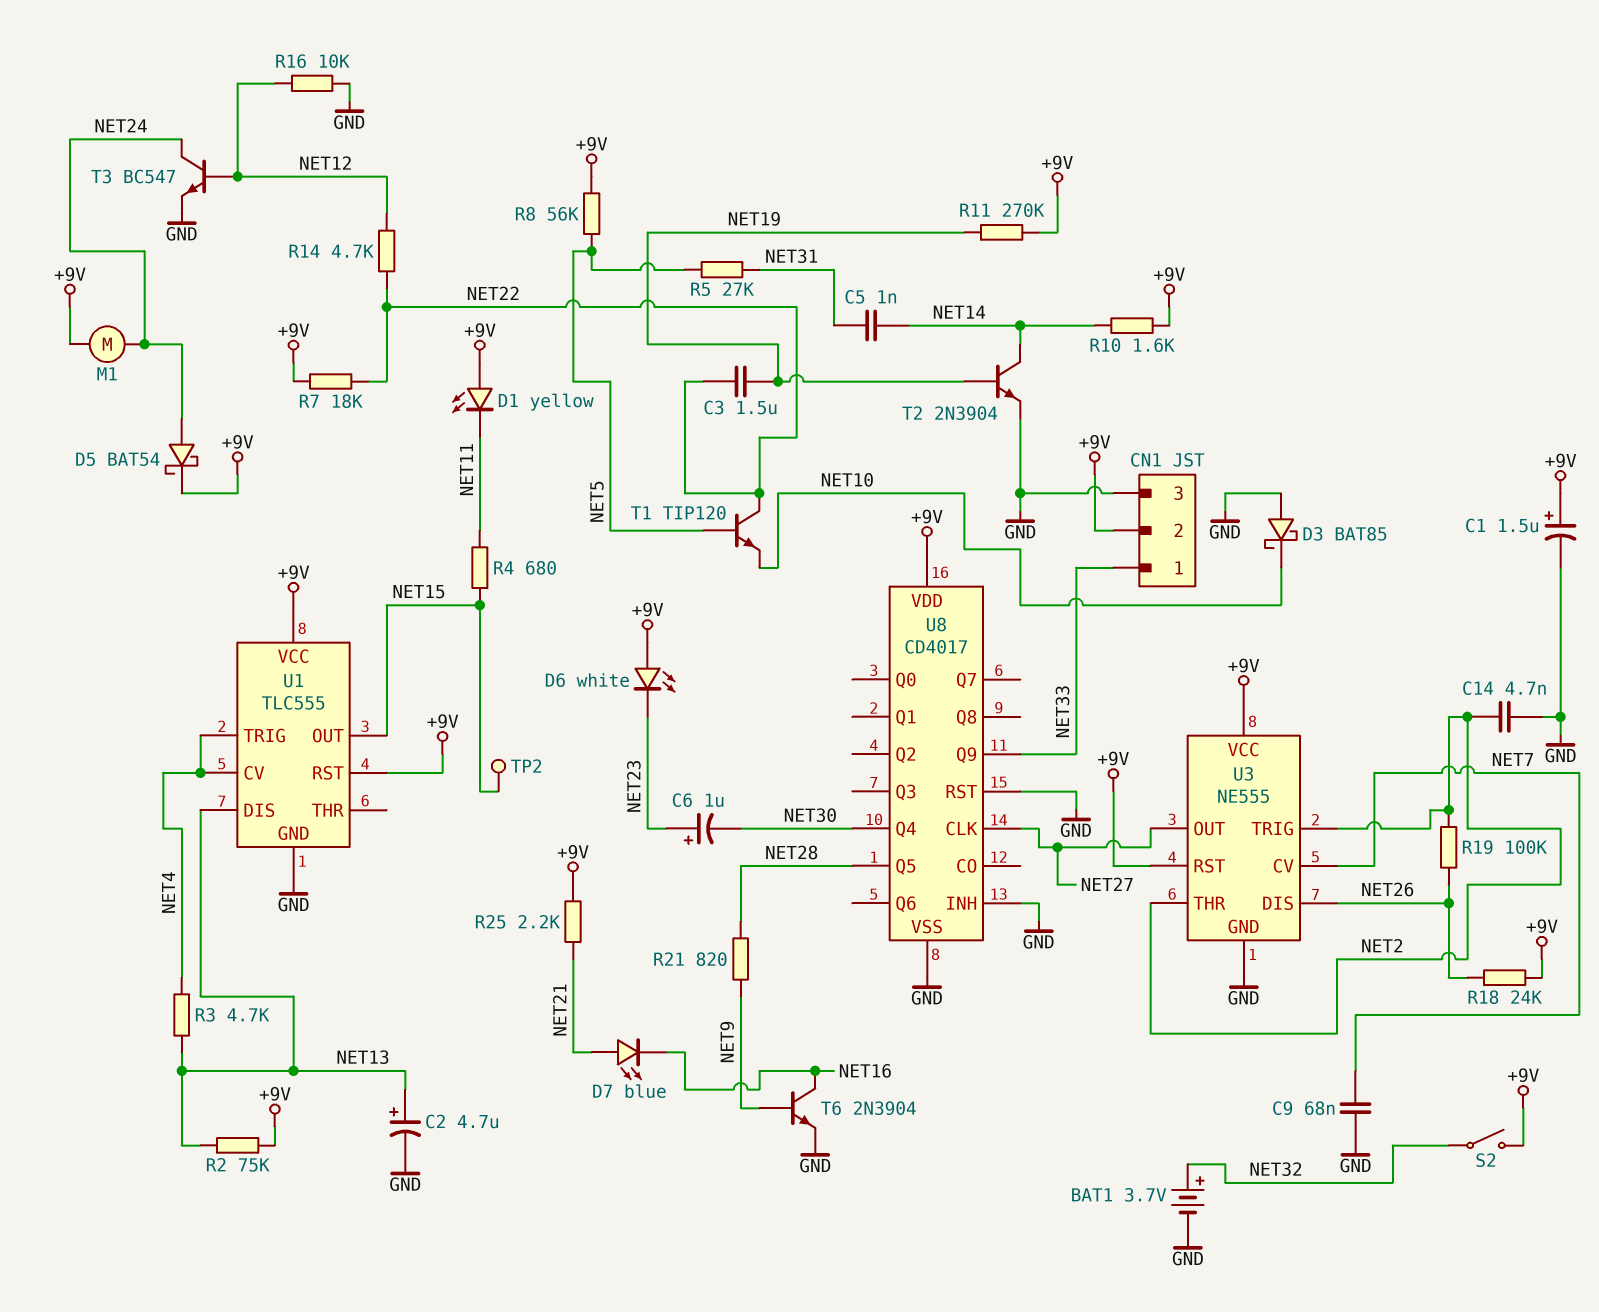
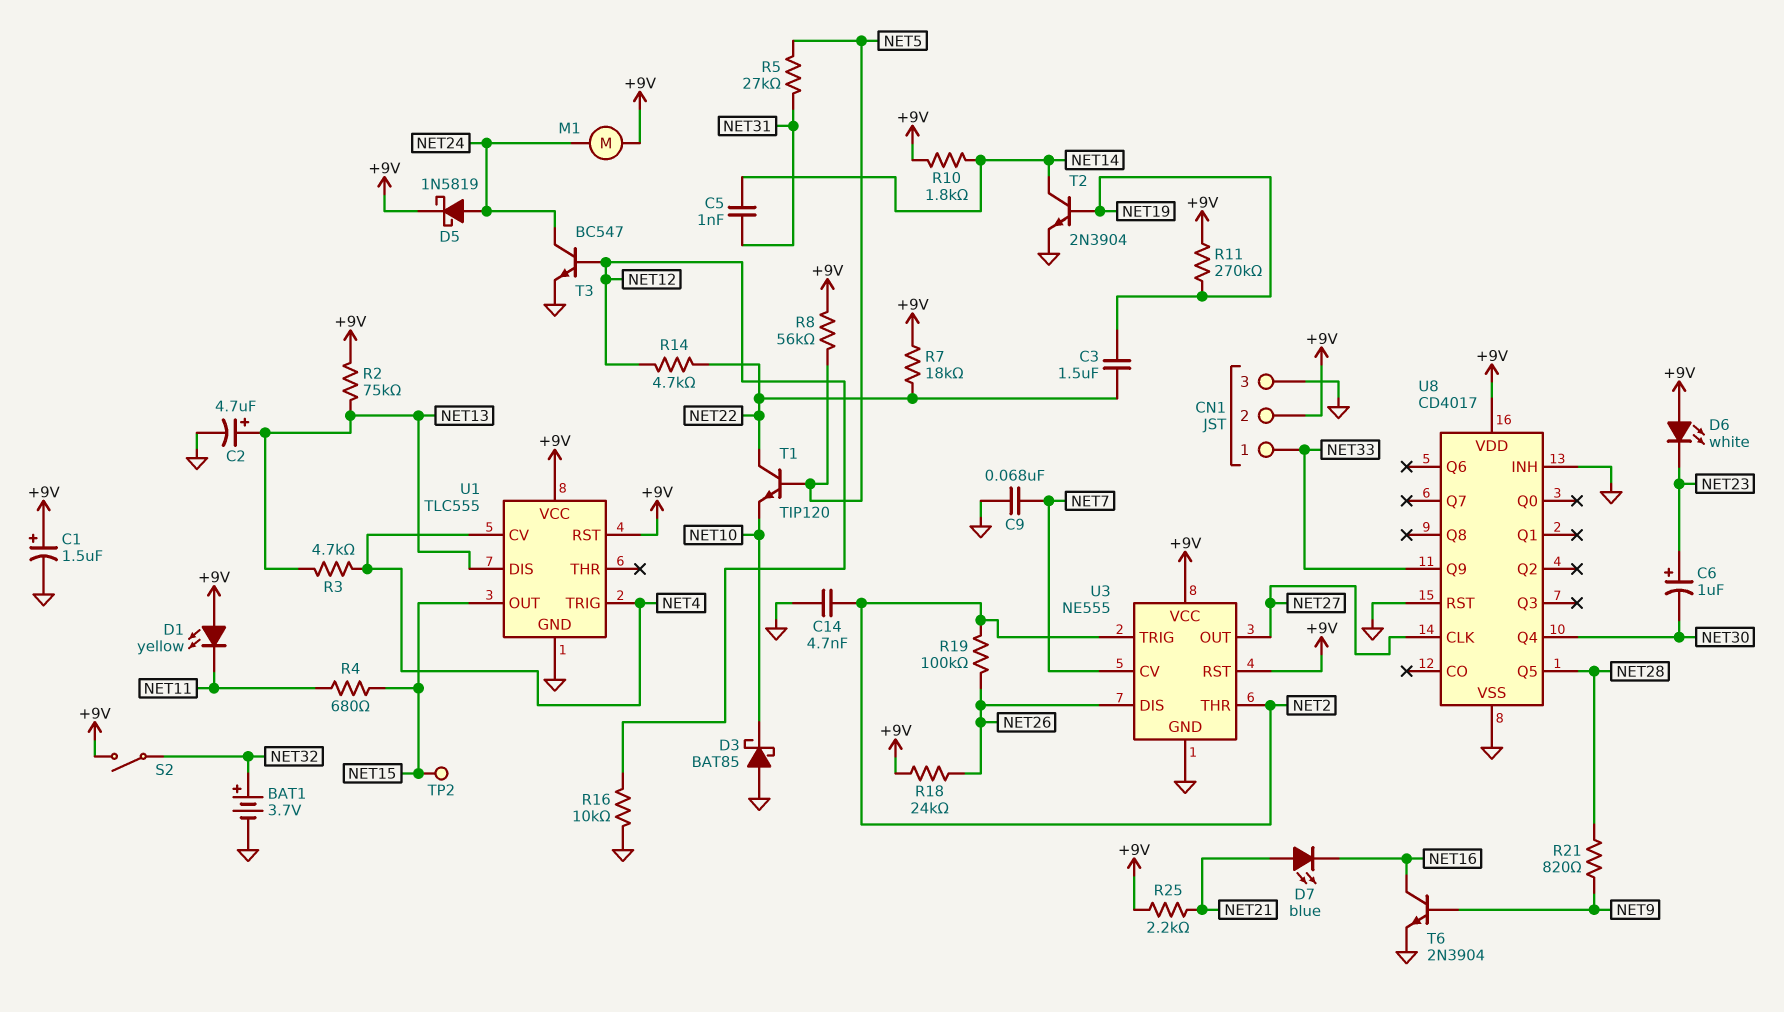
D5: schottky BAT54 (A NET24, K +9V) -> schottky 1N5819 (A NET24, K +9V)
R10: 1.6k (+9V, NET14) -> 1.8k (+9V, NET14)

